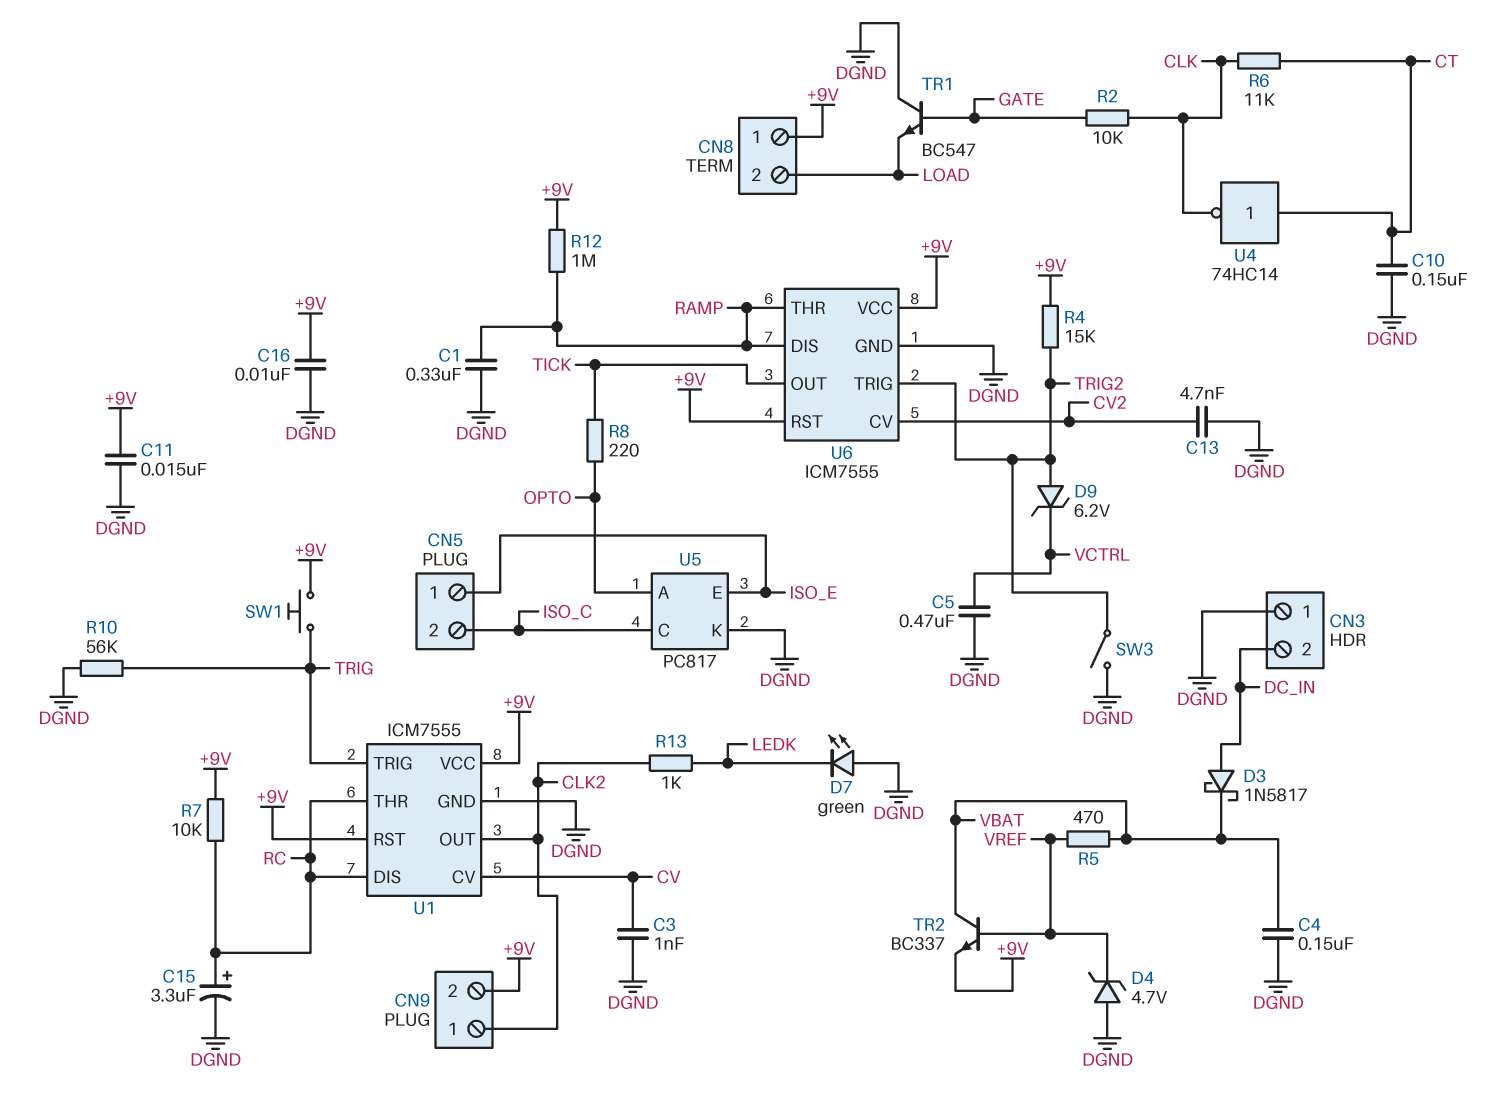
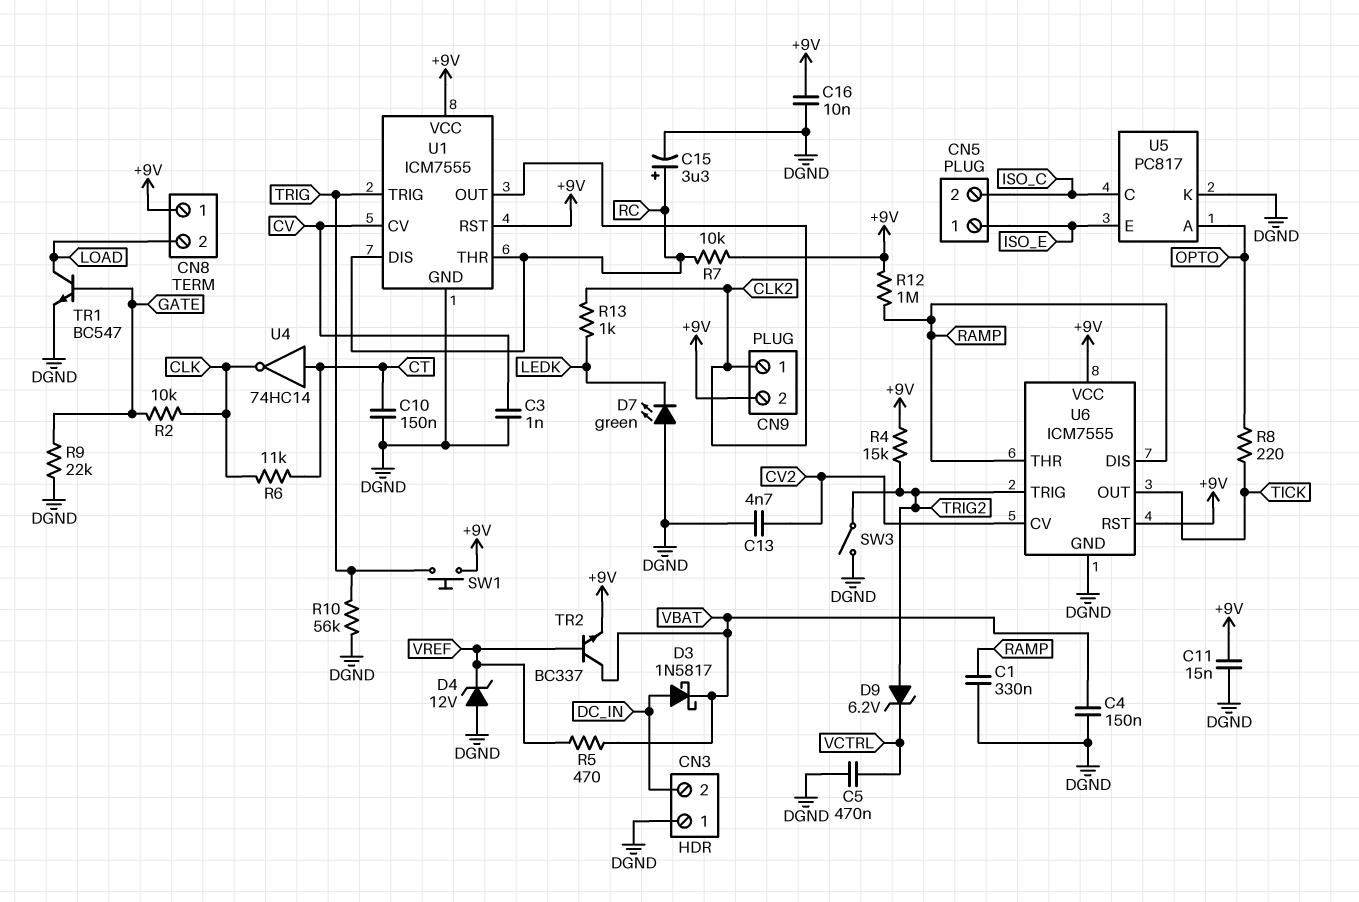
D4: zener 4.7V (A DGND, K VREF) -> zener 12V (A DGND, K VREF)
R9: none -> 22k (DGND, GATE)
TR1: NPN BC547 (B GATE, C DGND, E LOAD) -> NPN BC547 (B GATE, C LOAD, E DGND)

